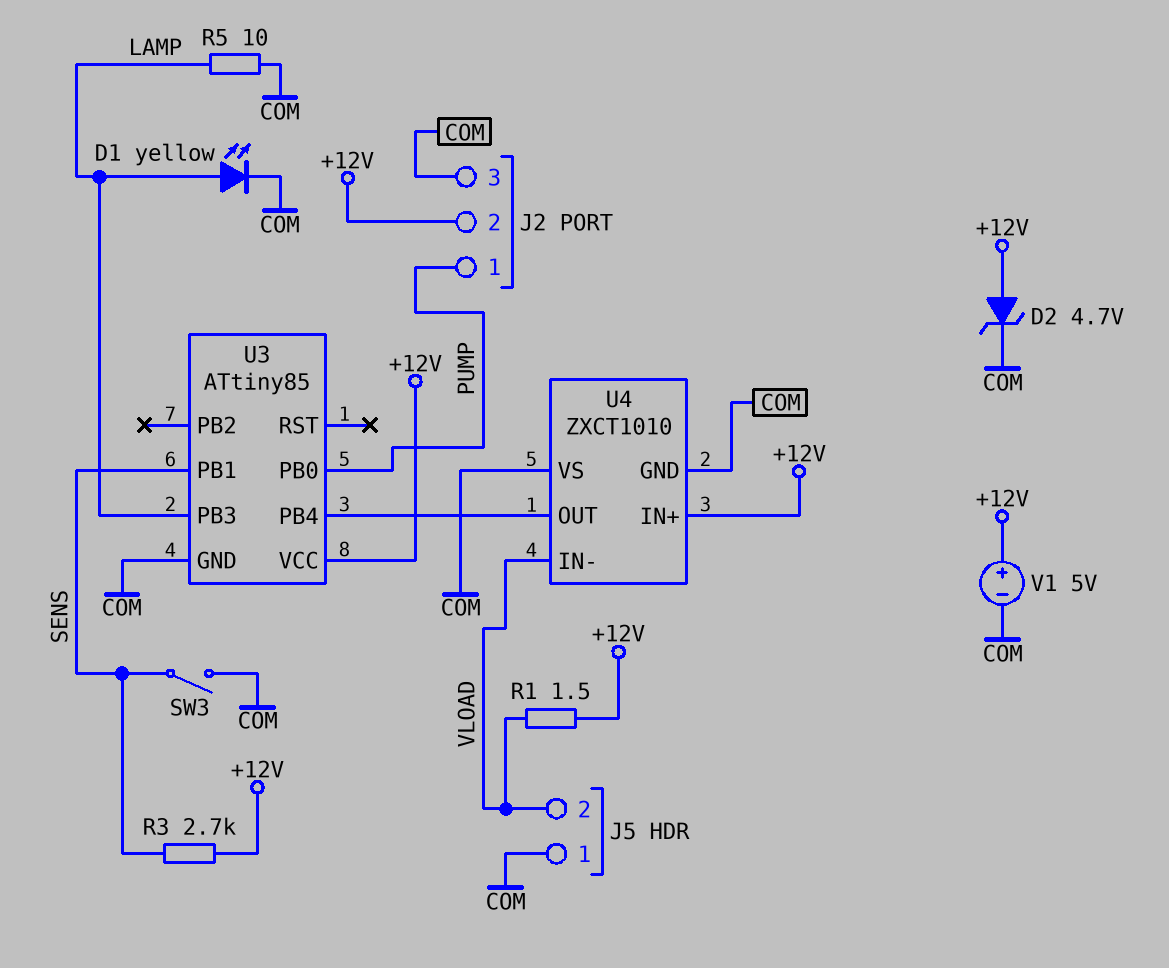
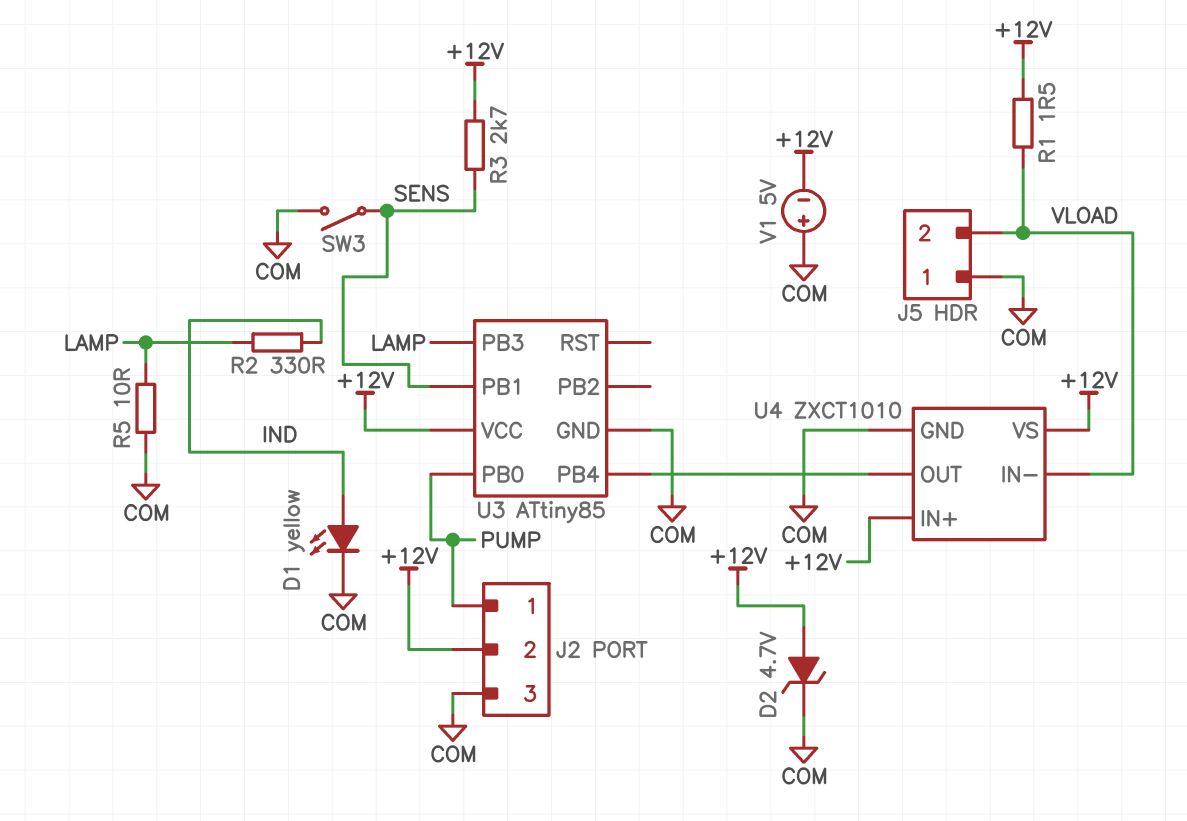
D1: LED yellow (A LAMP, K COM) -> LED yellow (A IND, K COM)
R2: none -> 330 (IND, LAMP)
U4 pin VS: COM -> +12V
V1: 5V (plus +12V, minus COM) -> 5V (plus COM, minus +12V)

